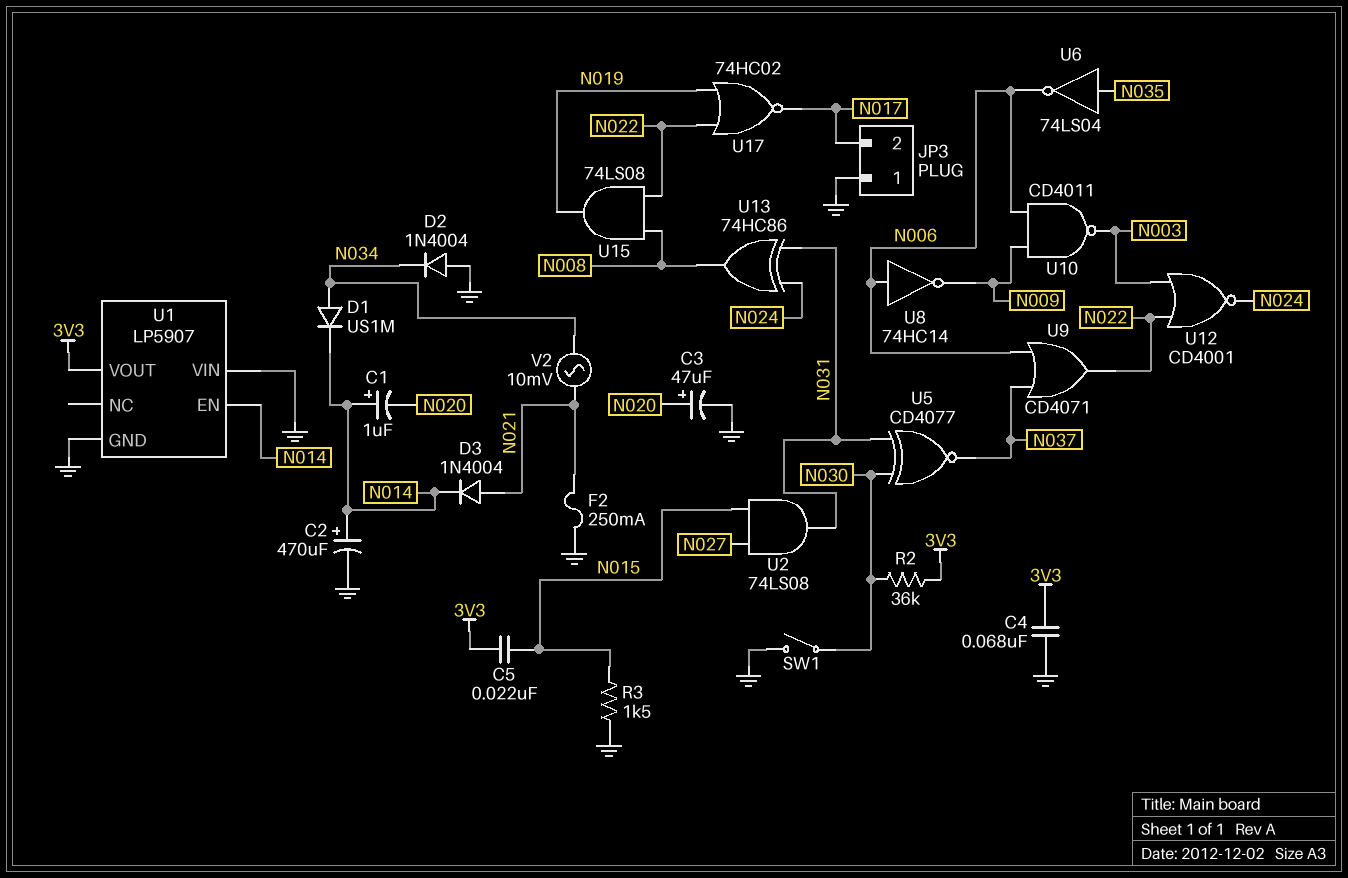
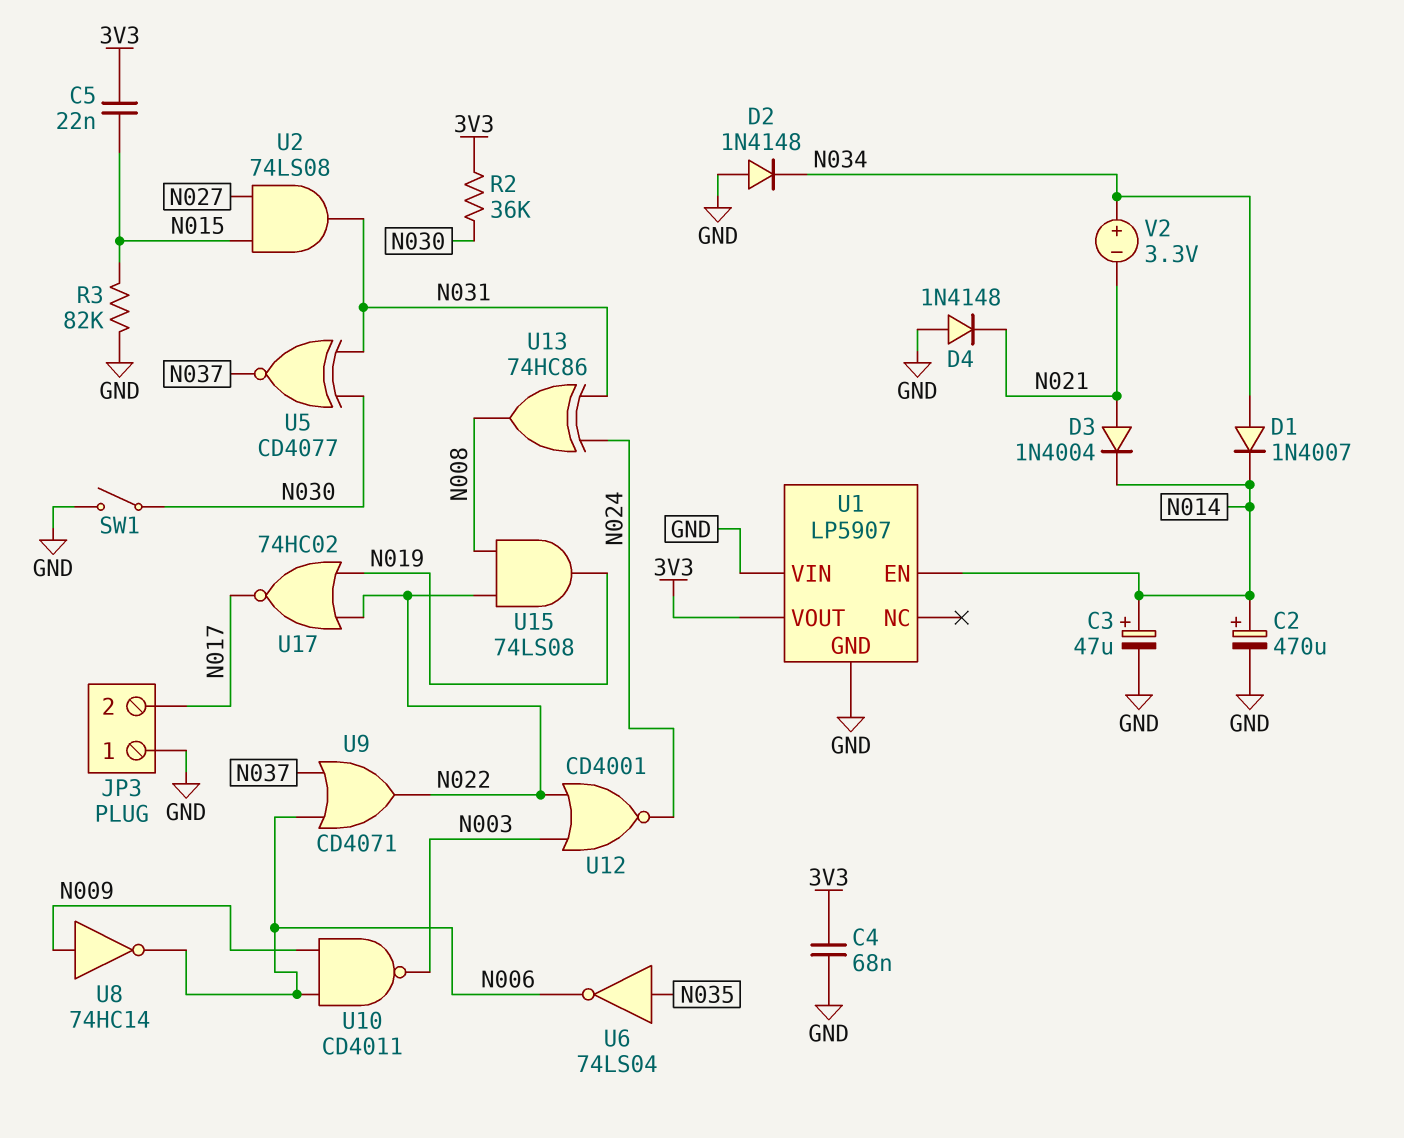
C1: 1uF (plus N014, minus N020) -> none
C3: 47uF (plus N020, minus GND) -> 47uF (plus N014, minus GND)
D1: diode US1M (A N034, K N014) -> diode 1N4007 (A N034, K N014)
D2: diode 1N4004 (A GND, K N034) -> diode 1N4148 (A GND, K N034)
D4: none -> diode 1N4148 (A GND, K N021)
F2: 250mA (GND, N021) -> none
R3: 1.5k (GND, N015) -> 82k (GND, N015)
U8: NOT 74HC14 (in N006, out N009) -> NOT 74HC14 (in N009, out N006)
V2: AC 10mV (N021, N034) -> 3.3V (plus N034, minus N021)

